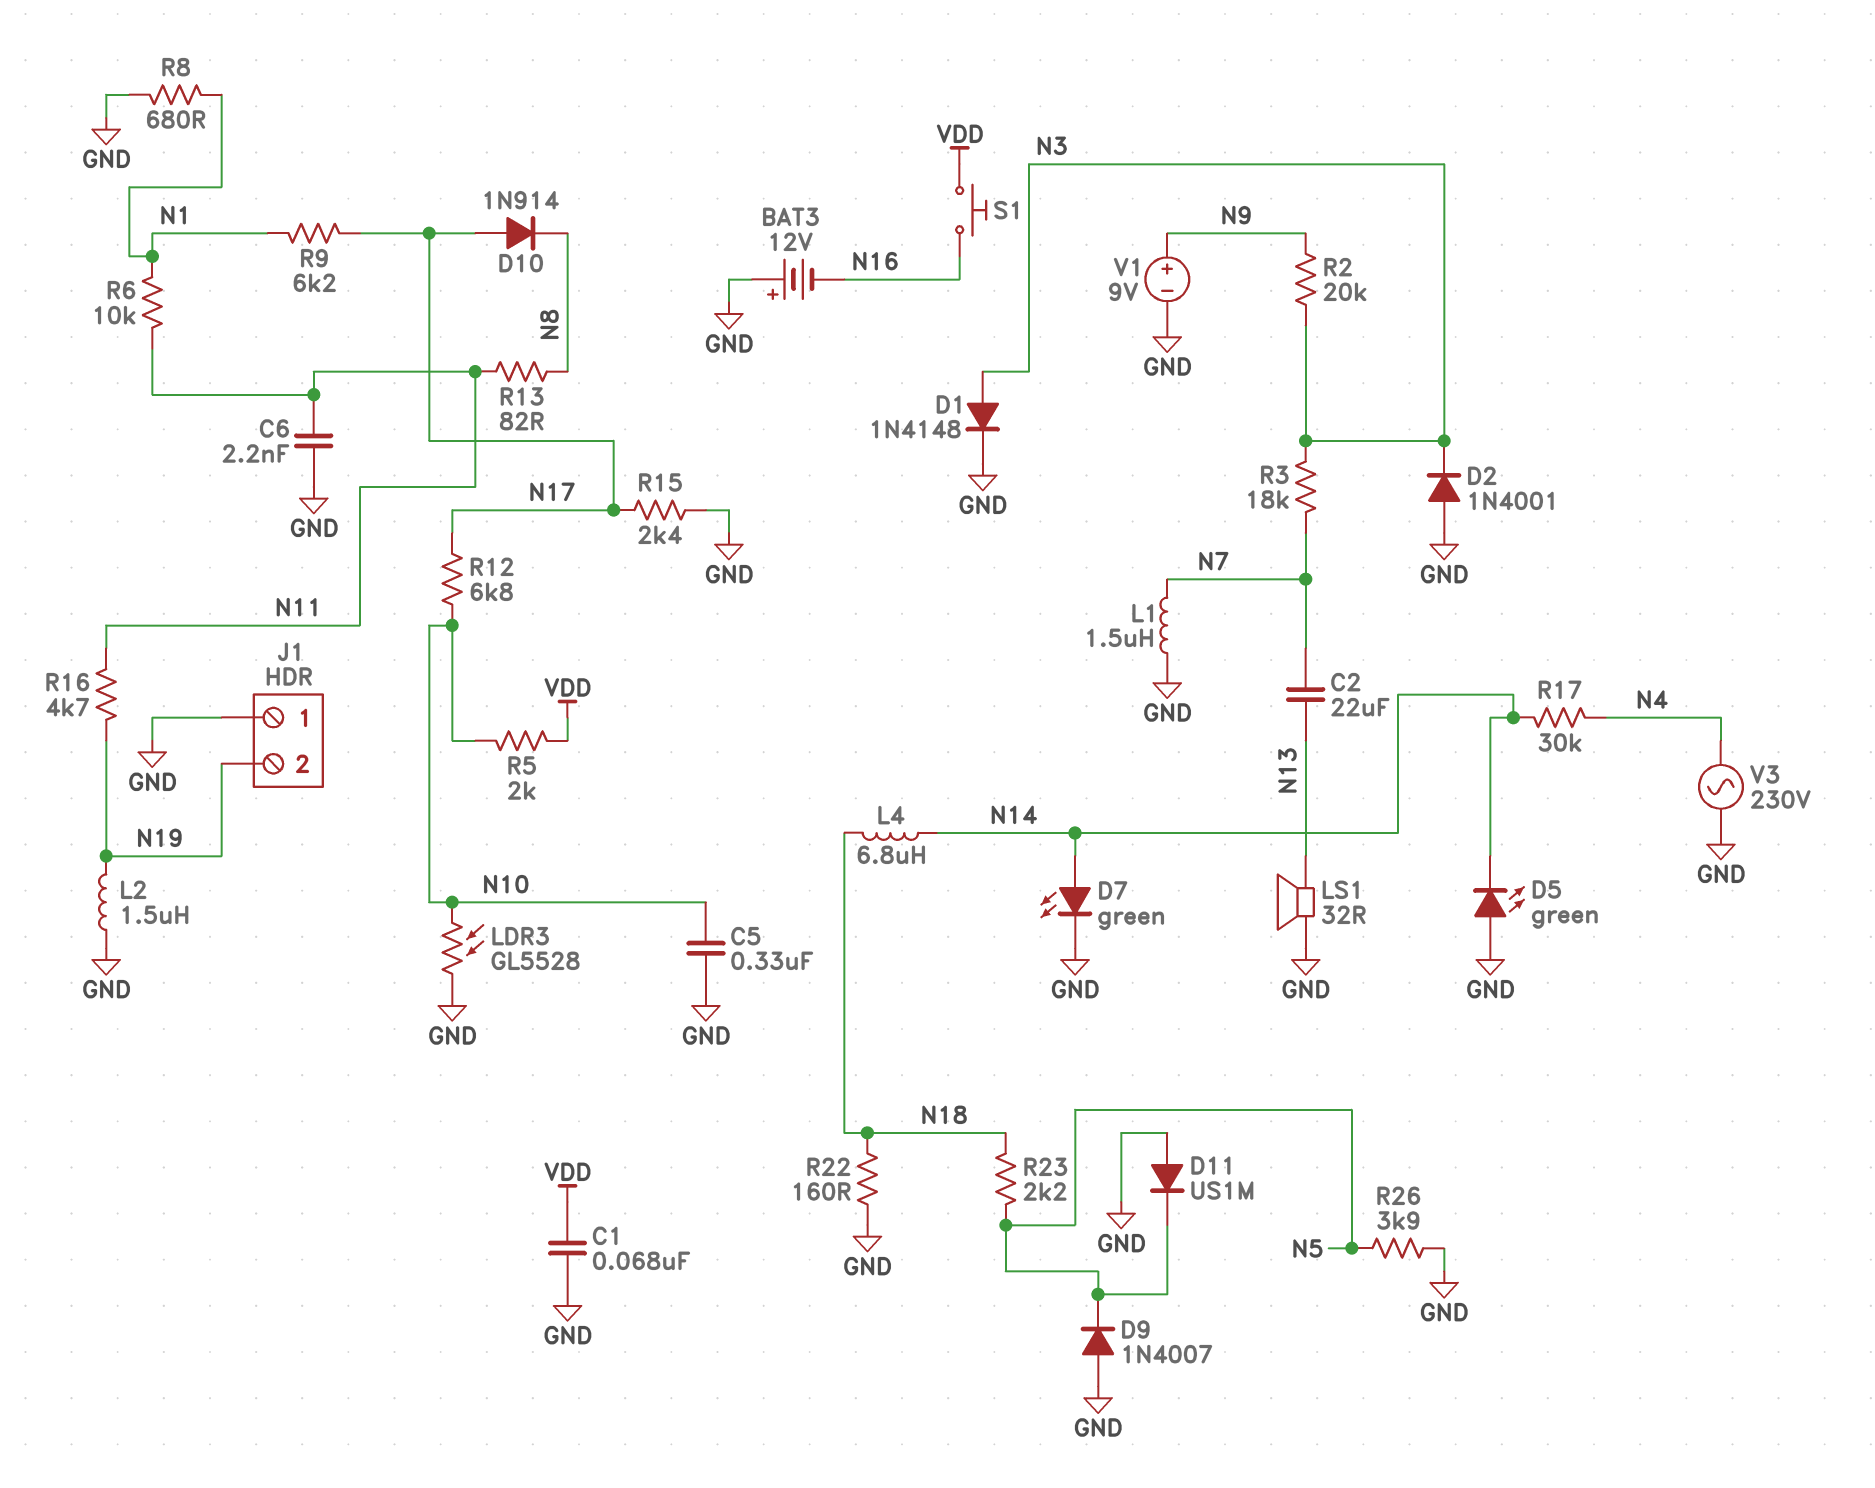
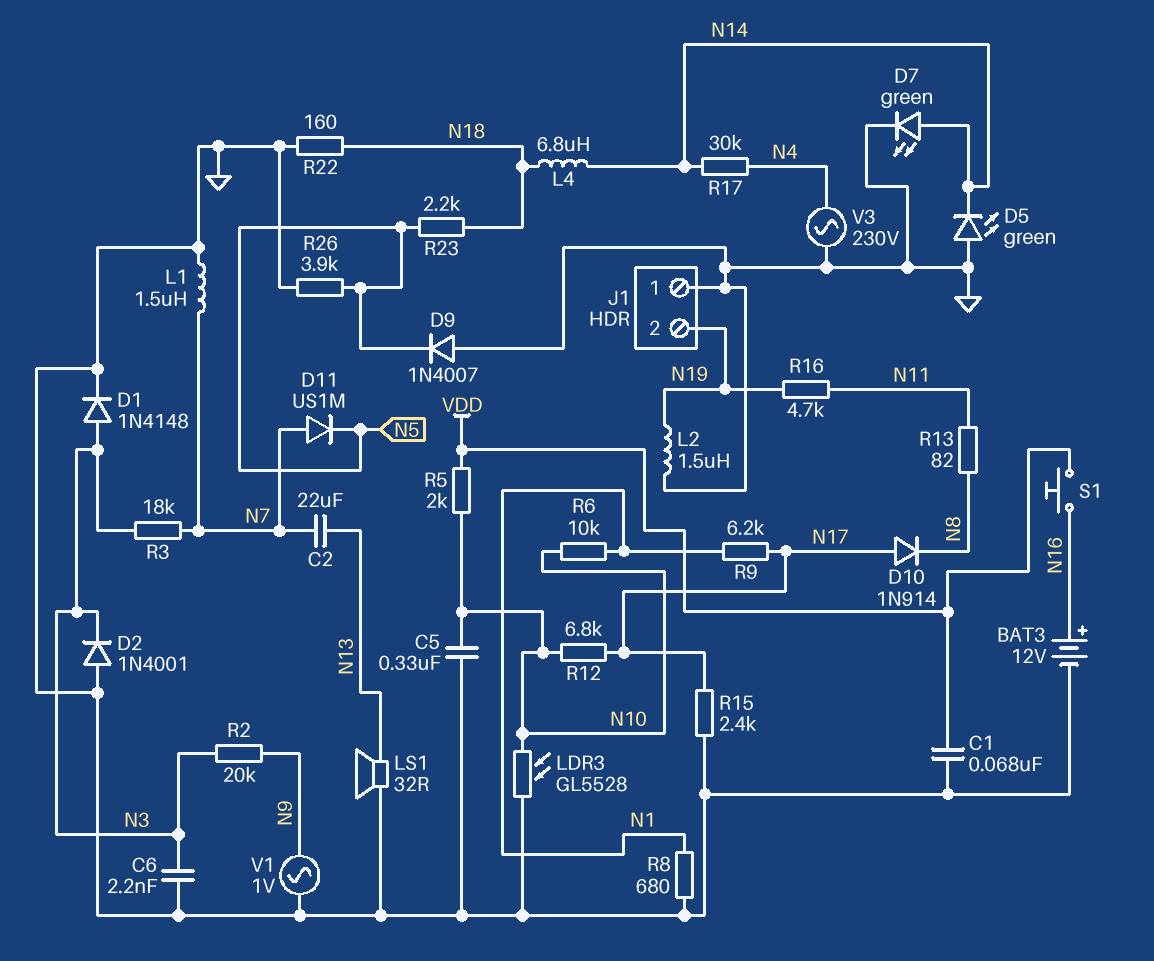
BAT3: 12V (plus GND, minus N16) -> 12V (plus N16, minus GND)
C6: 2.2nF (GND, N11) -> 2.2nF (GND, N3)
D11: diode US1M (A GND, K N5) -> diode US1M (A N7, K N5)
R6: 10k (N1, N11) -> 10k (N1, N10)
V1: 9V (plus N9, minus GND) -> AC 1V (GND, N9)

